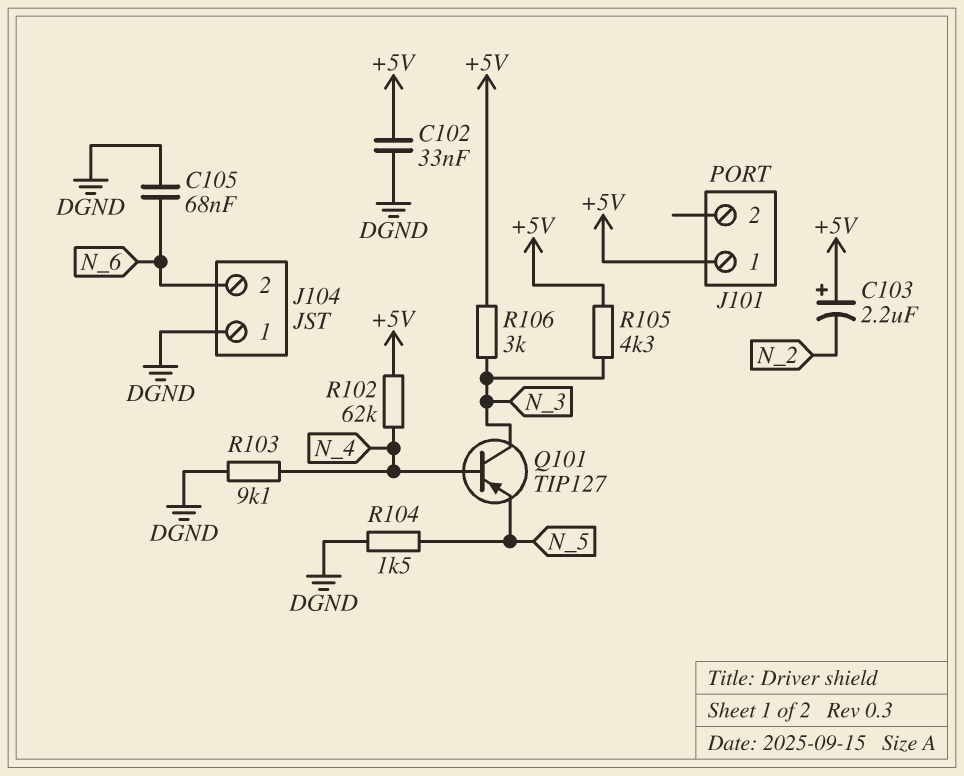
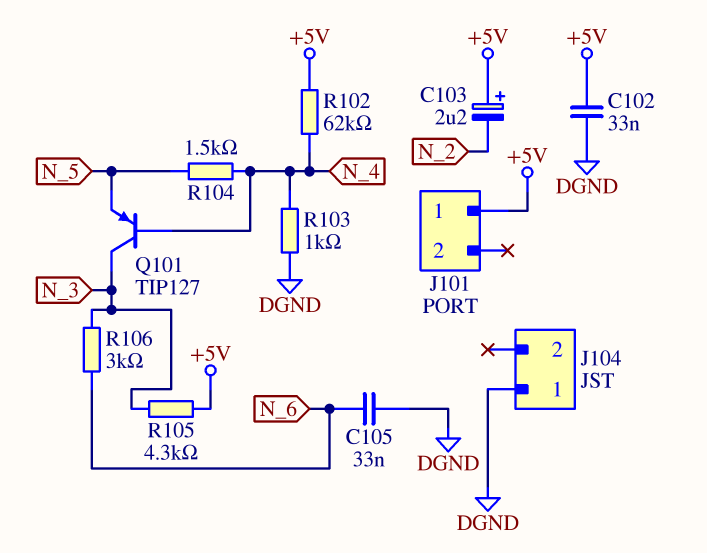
C105: 68nF (DGND, N_6) -> 33nF (DGND, N_6)
J104 pin 2: N_6 -> none
R103: 9.1k (DGND, N_4) -> 1k (DGND, N_4)
R104: 1.5k (DGND, N_5) -> 1.5k (N_4, N_5)
R106: 3k (+5V, N_3) -> 3k (N_3, N_6)

